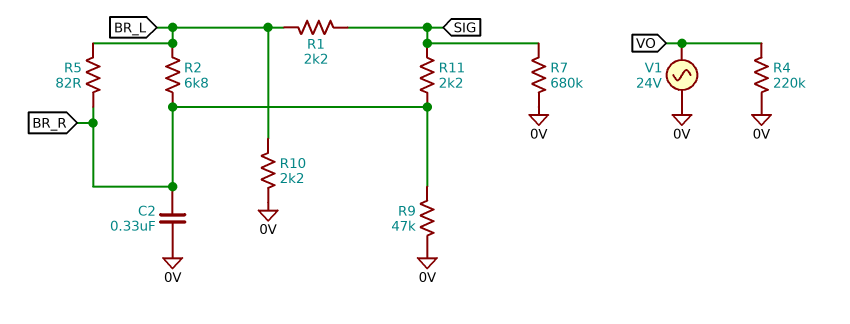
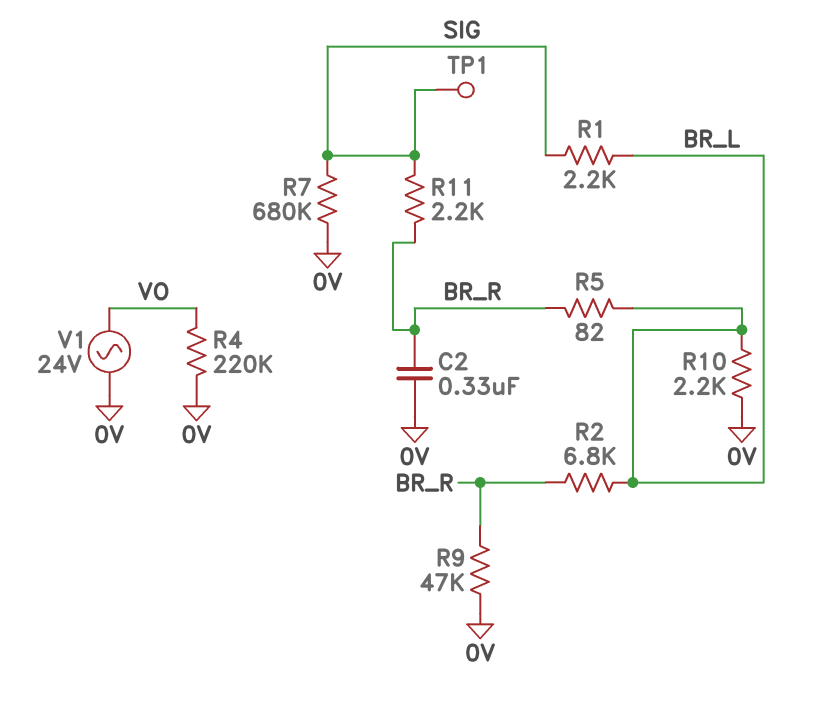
TP1: none -> test point (SIG)

